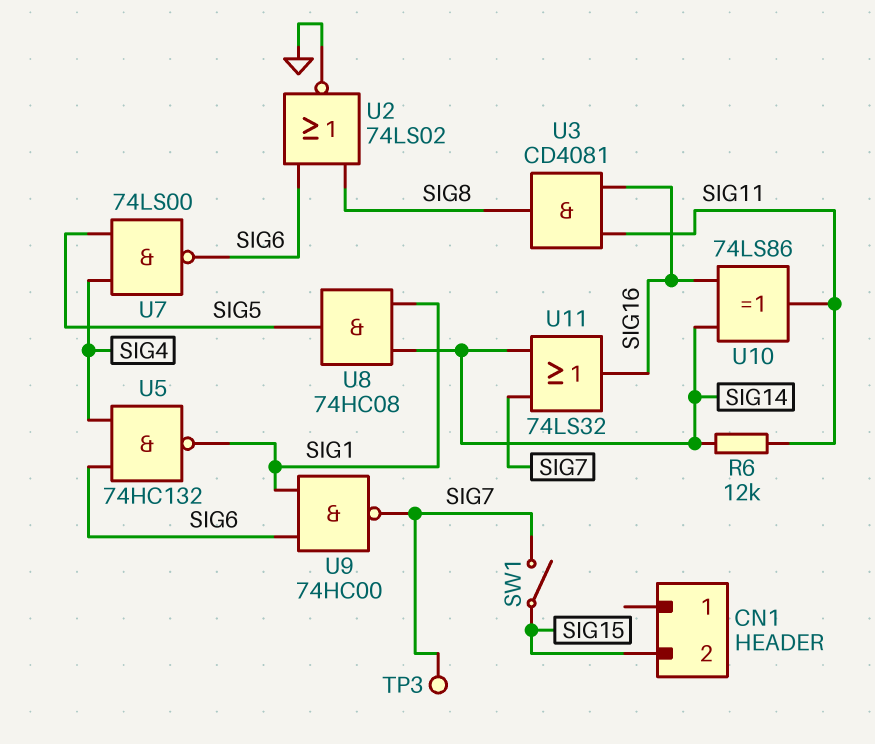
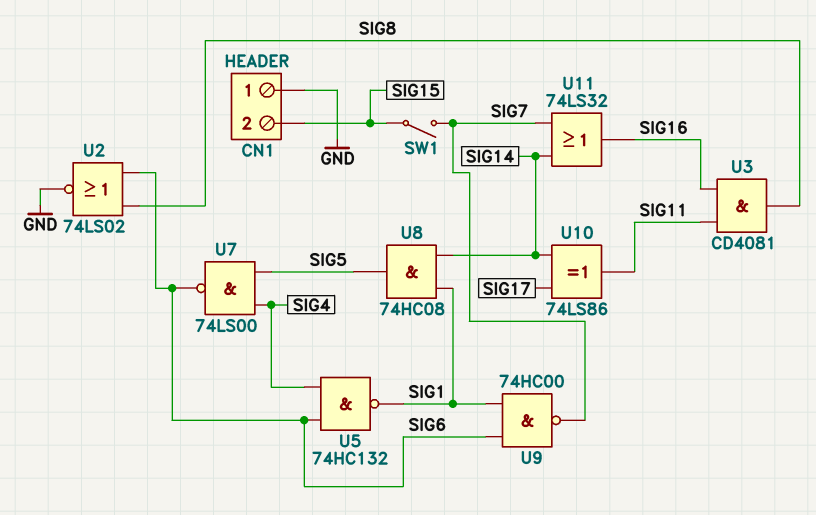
CN1 pin 1: none -> GND
R6: 12k (SIG11, SIG14) -> none
TP3: test point (SIG7) -> none
U10: XOR 74LS86 (in SIG14, in SIG16, out SIG11) -> XOR 74LS86 (in SIG14, in SIG17, out SIG11)

